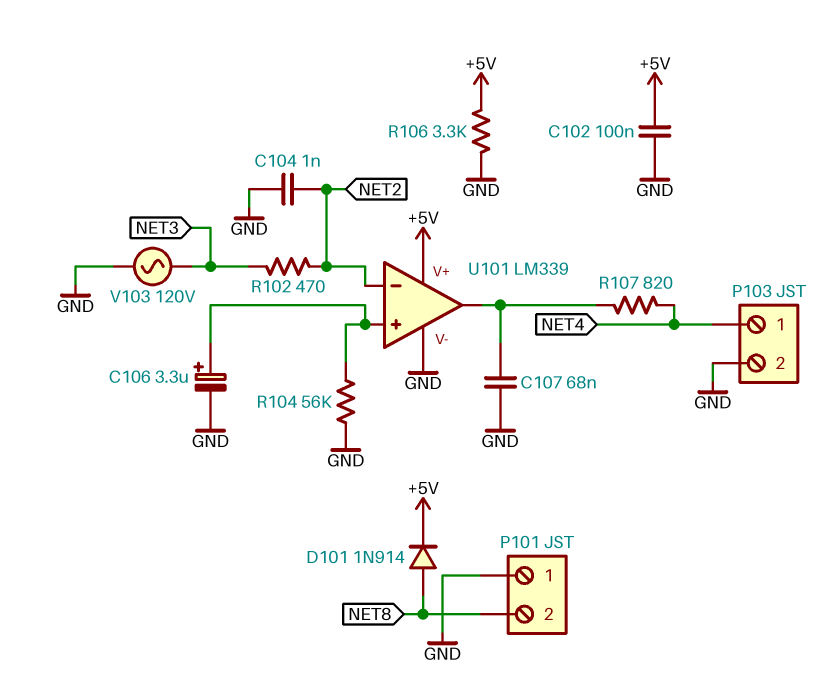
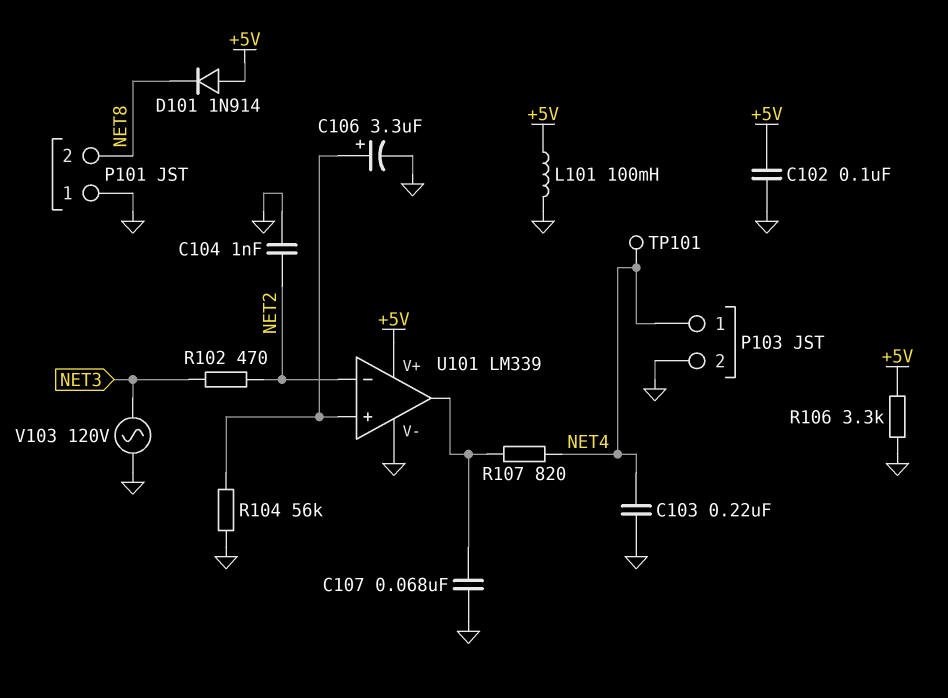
C103: none -> 220nF (GND, NET4)
D101: diode 1N914 (A NET8, K +5V) -> diode 1N914 (A +5V, K NET8)
L101: none -> 100mH (+5V, GND)
TP101: none -> test point (NET4)

